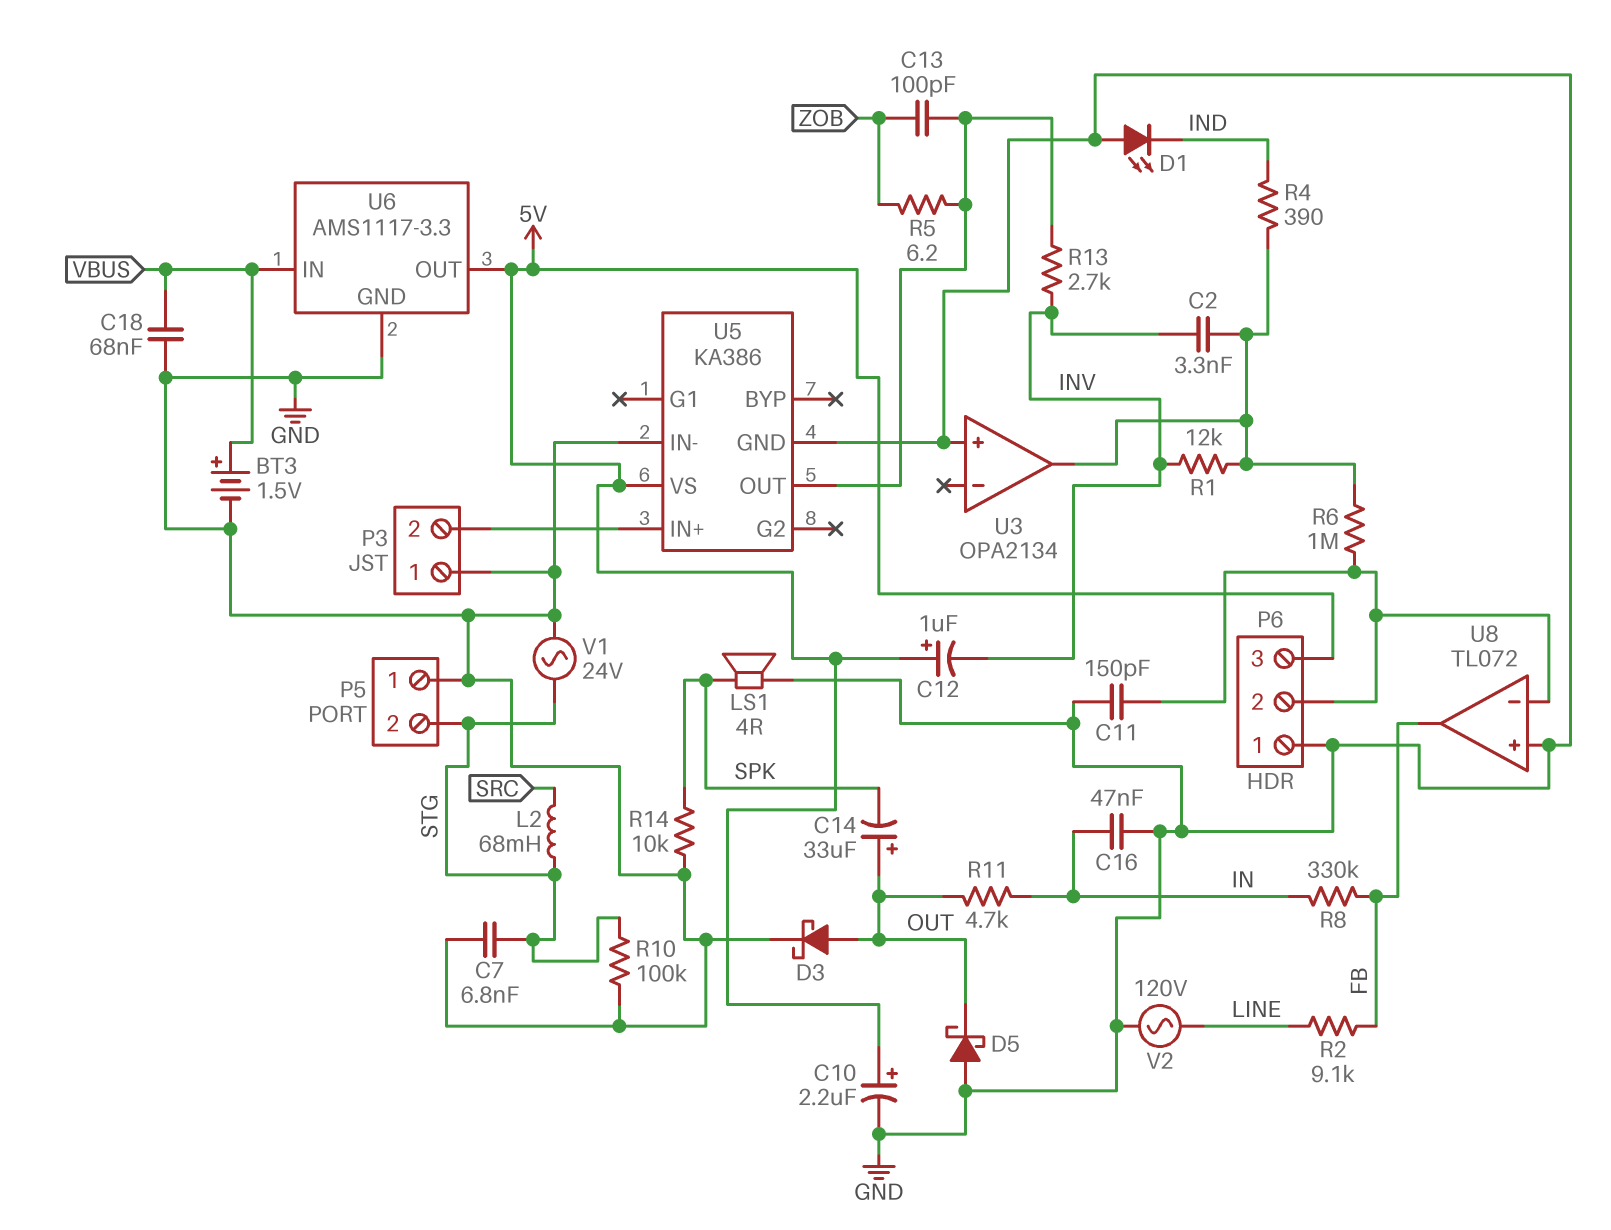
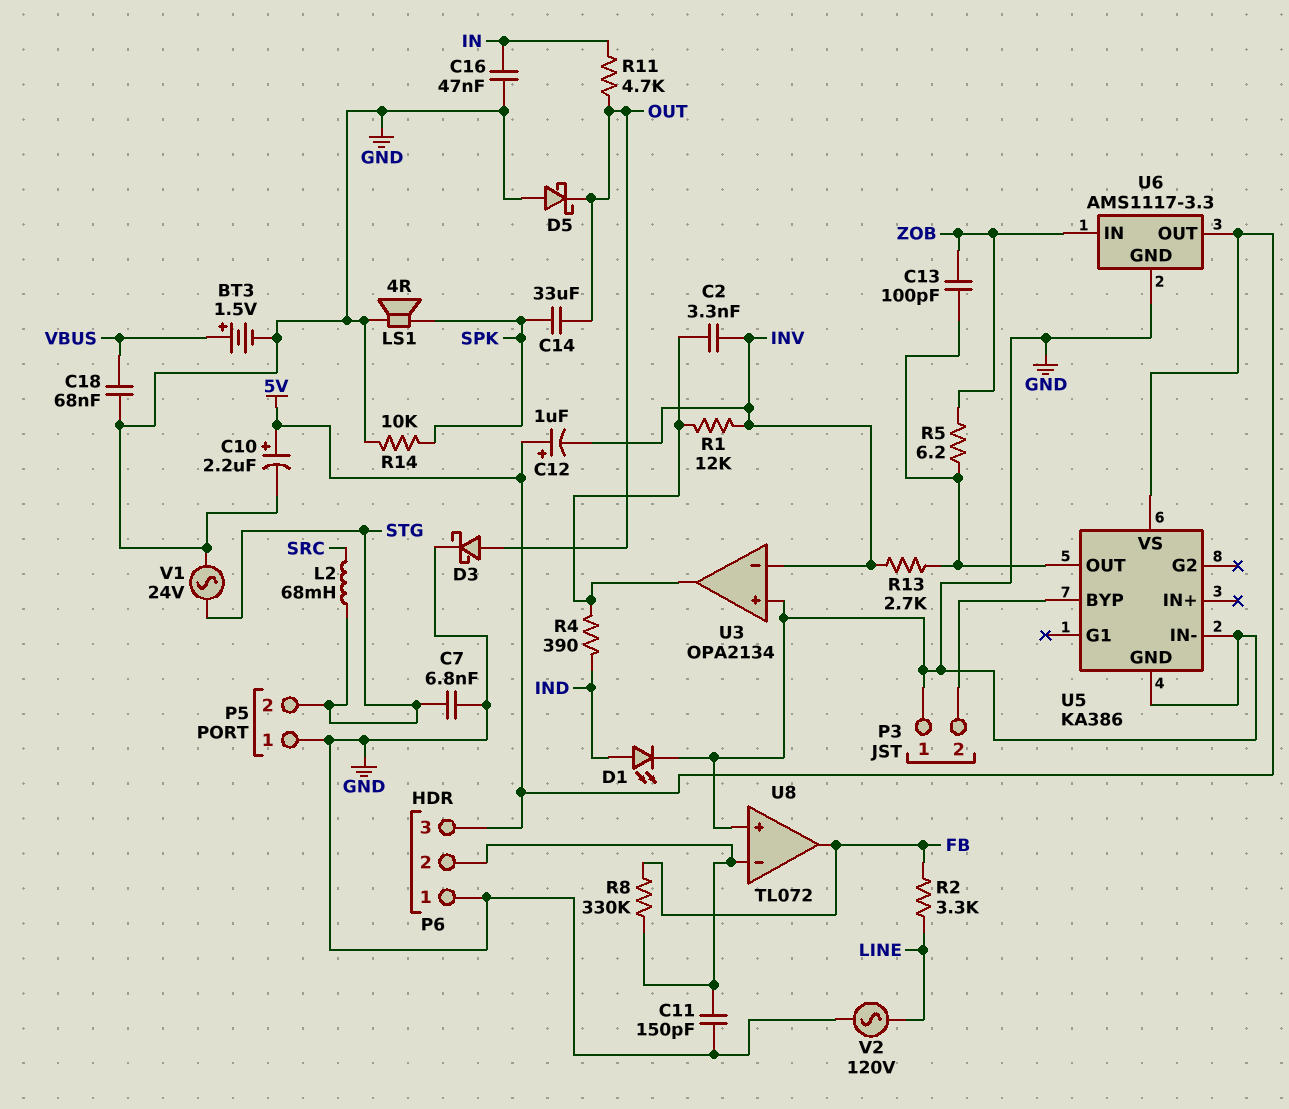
C14: 33uF (plus OUT, minus SPK) -> 33uF (OUT, SPK)
D1: LED (A GND, K IND) -> LED (A IND, K GND)
R2: 9.1k (FB, LINE) -> 3.3k (FB, LINE)
R6: 1M (P6/2, U3/out) -> none
R8: 330k (FB, IN) -> 330k (FB, P6/2)
R10: 100k (GND, STG) -> none
U3 pin in-: none -> INV
U5 pin BYP: none -> P3/2
U5 pin IN+: P3/2 -> none
U6 pin IN: VBUS -> ZOB

